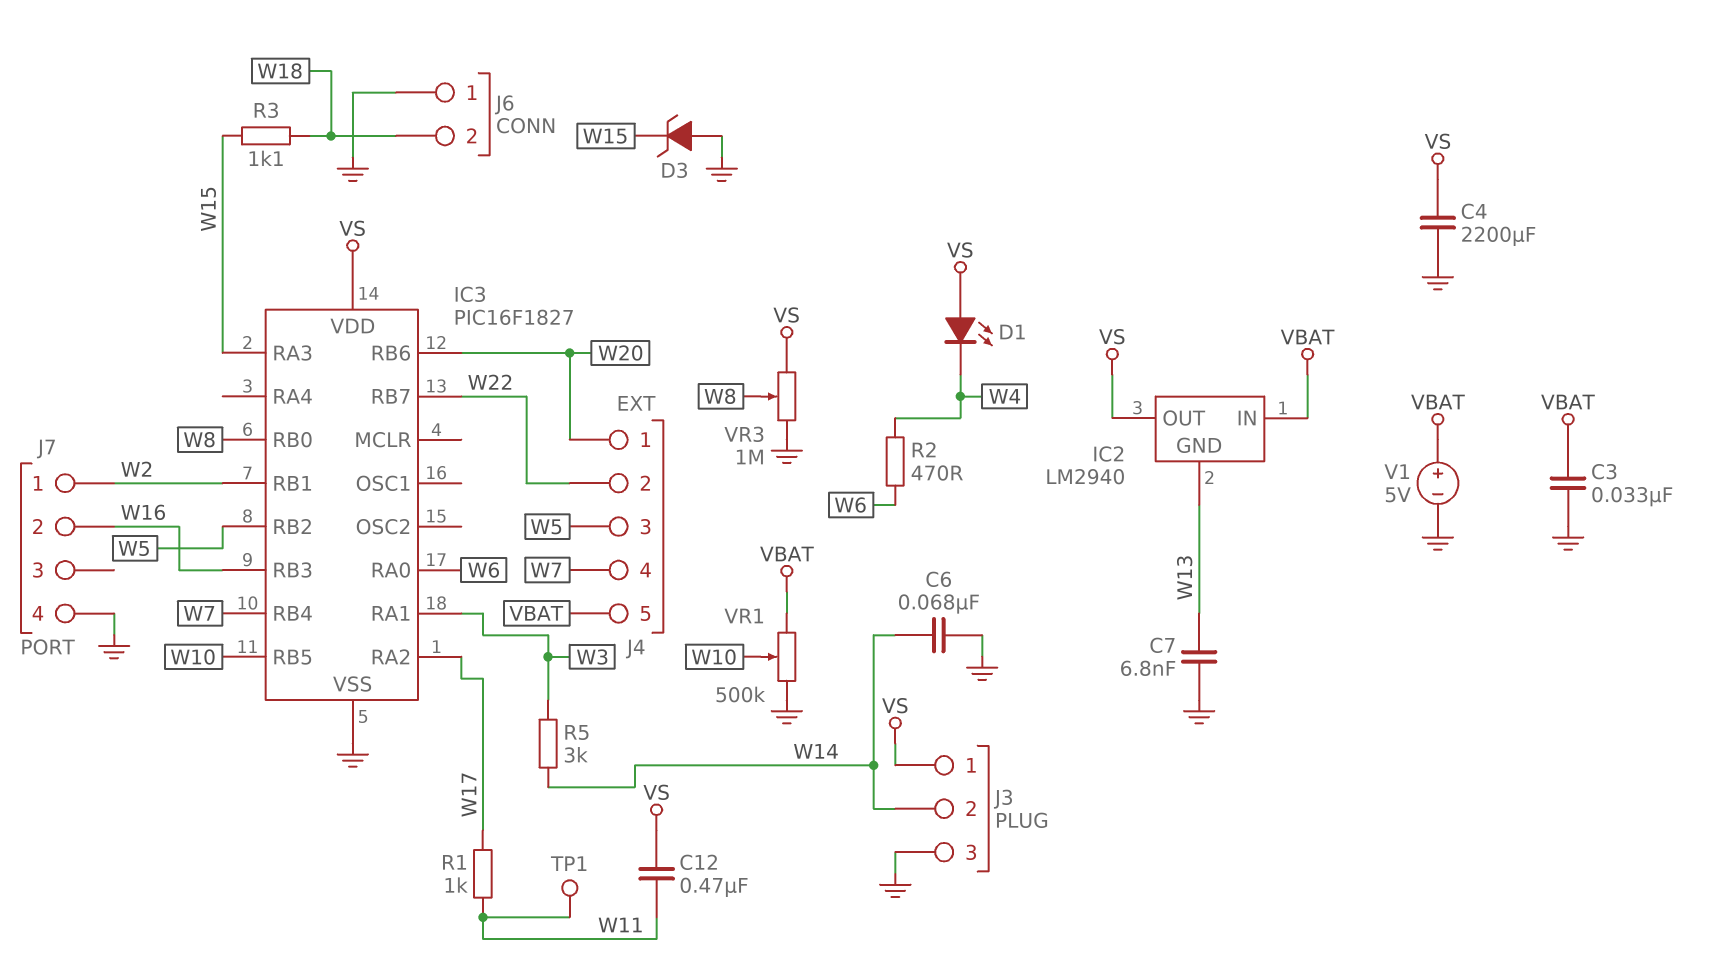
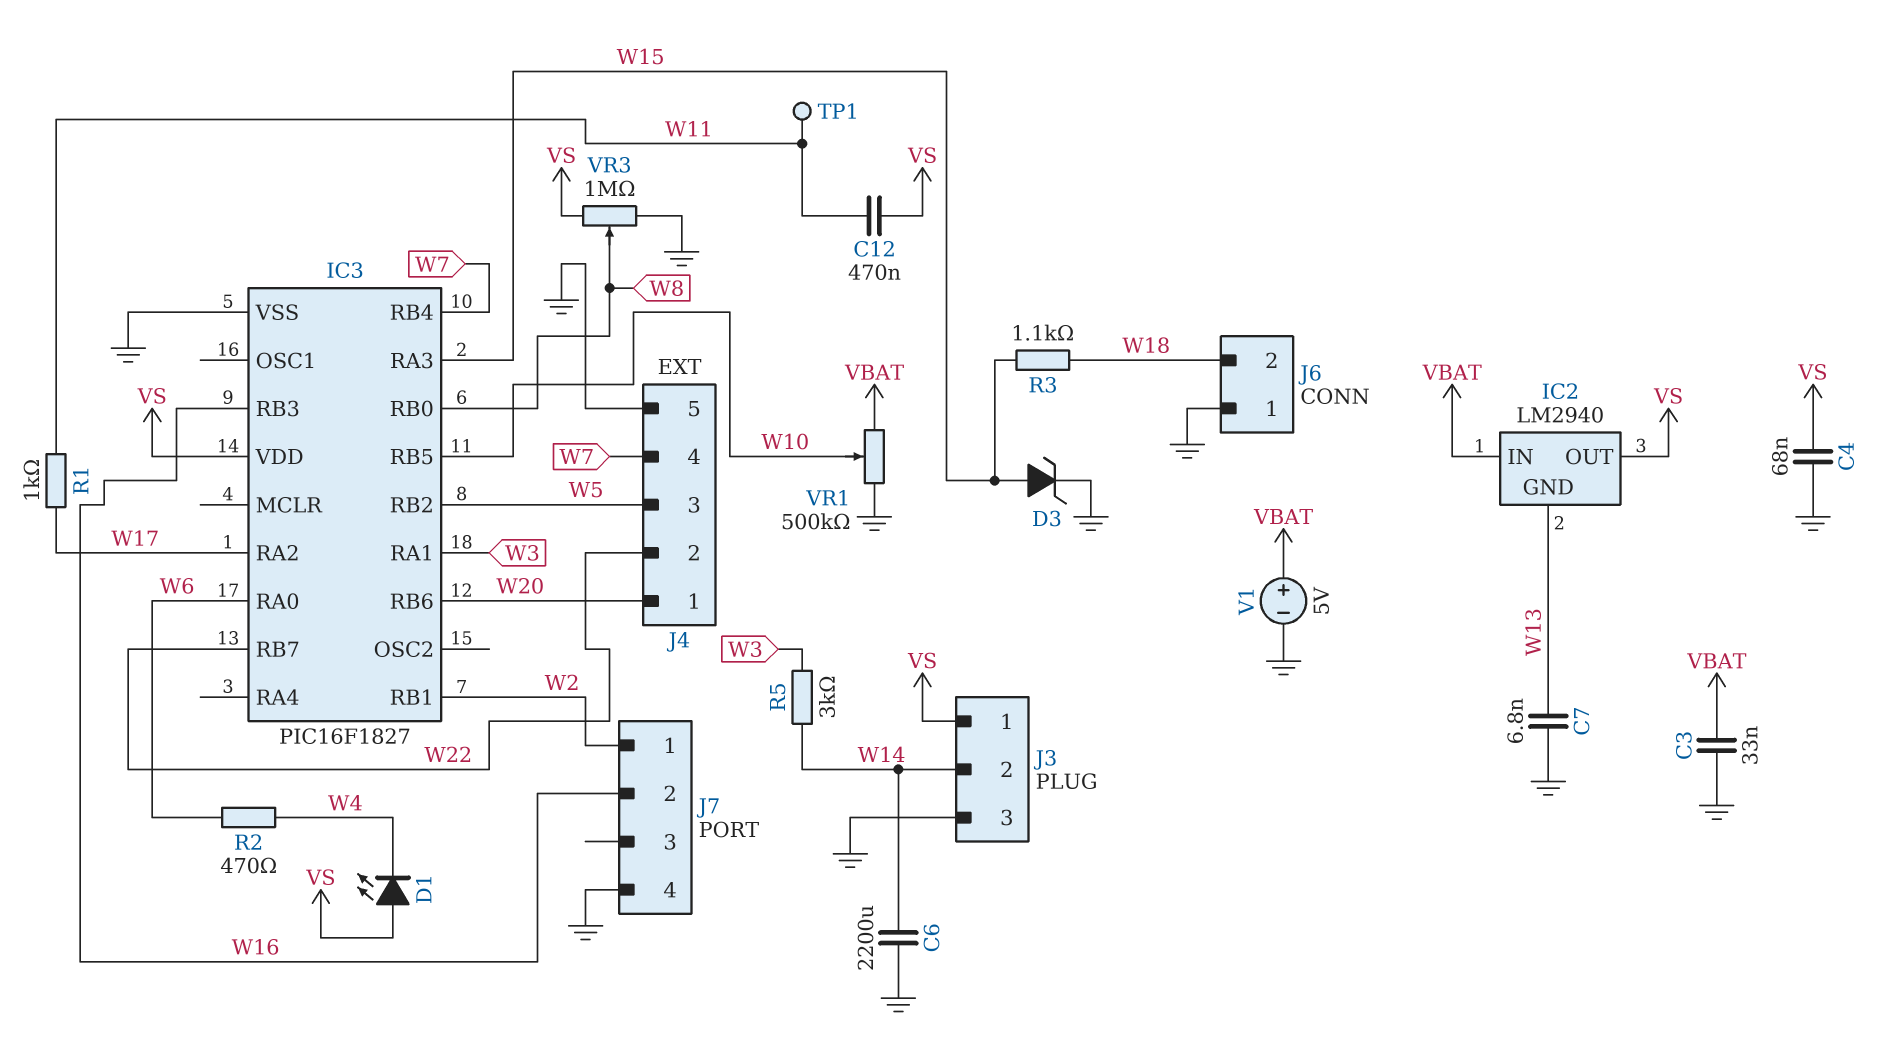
C4: 2200uF (GND, VS) -> 68nF (GND, VS)
C6: 68nF (GND, W14) -> 2200uF (GND, W14)
D3: zener (A GND, K W15) -> zener (A W15, K GND)
J4 pin 5: VBAT -> GND

